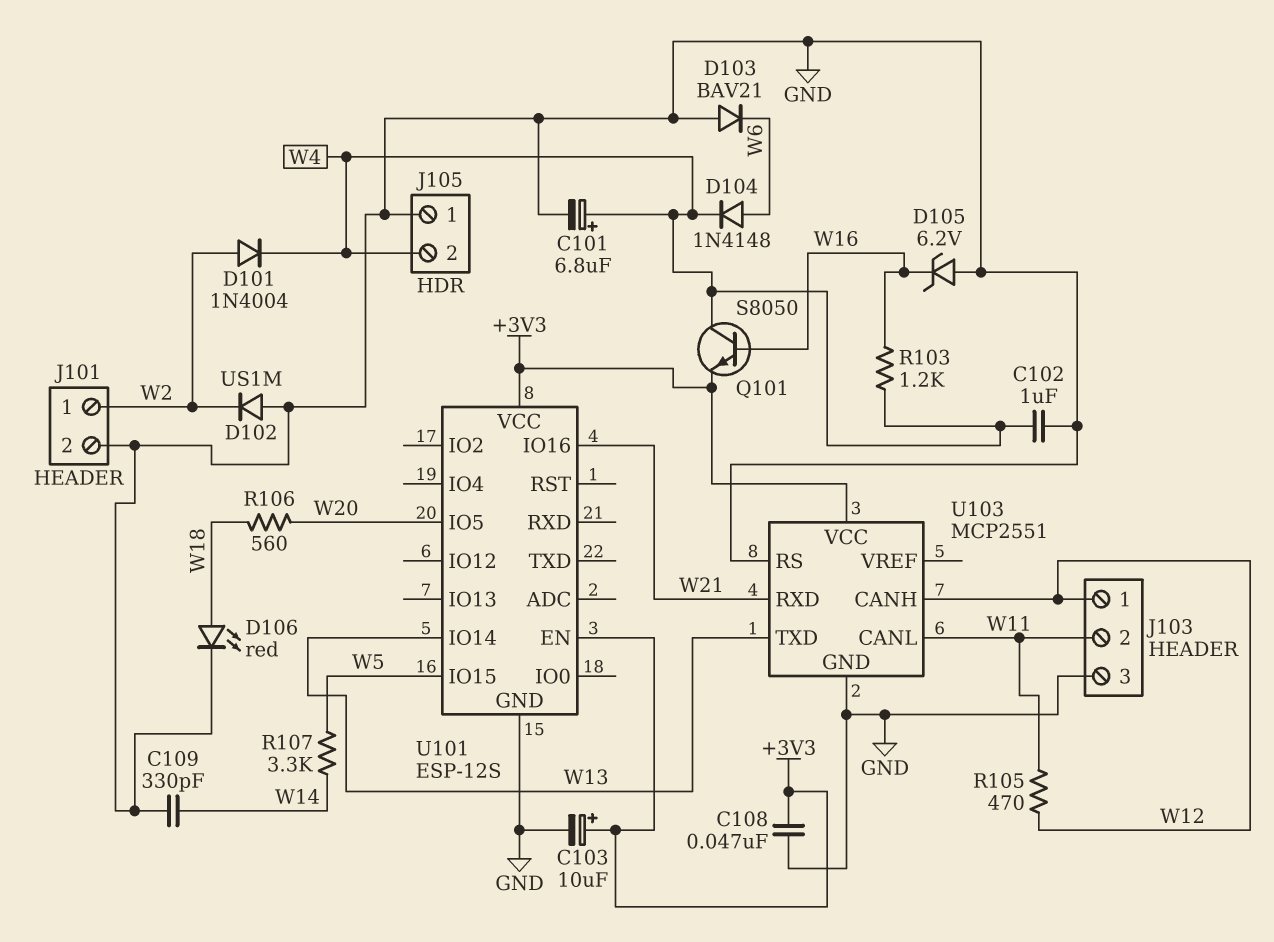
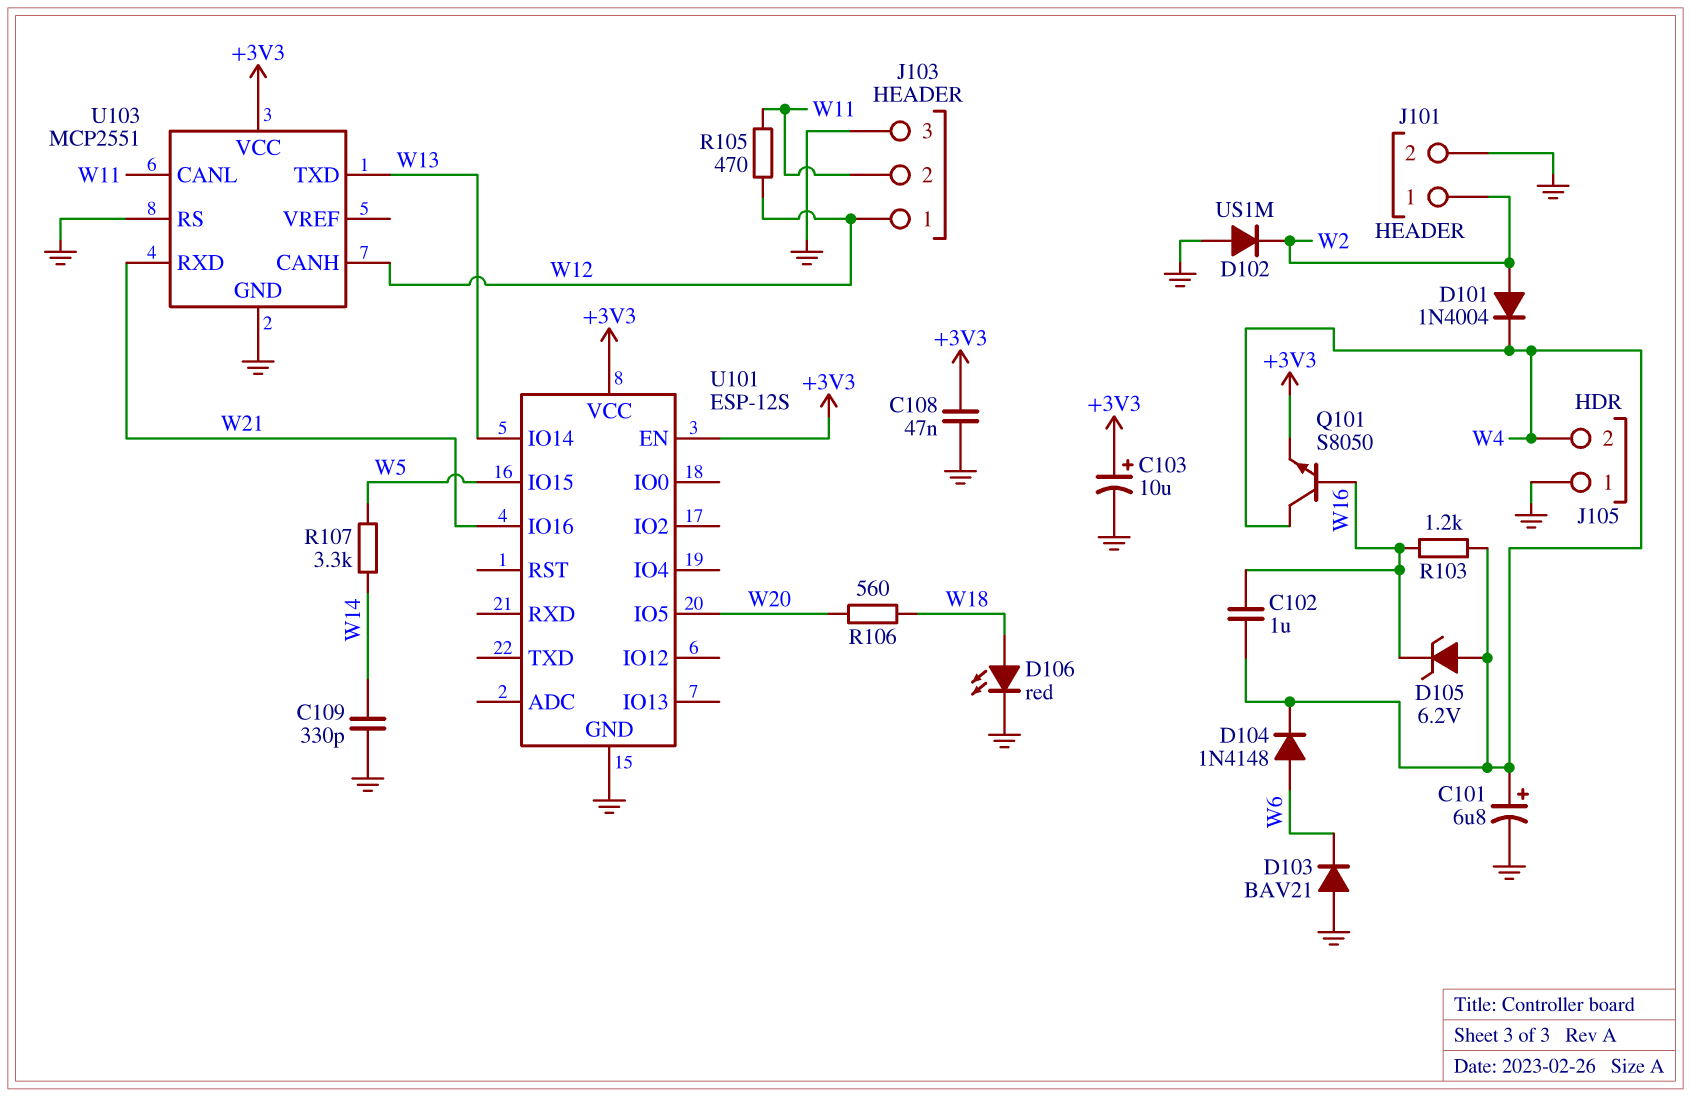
C102: 1uF (GND, W4) -> 1uF (W4, W16)
D105: zener 6.2V (A GND, K W16) -> zener 6.2V (A W4, K W16)

